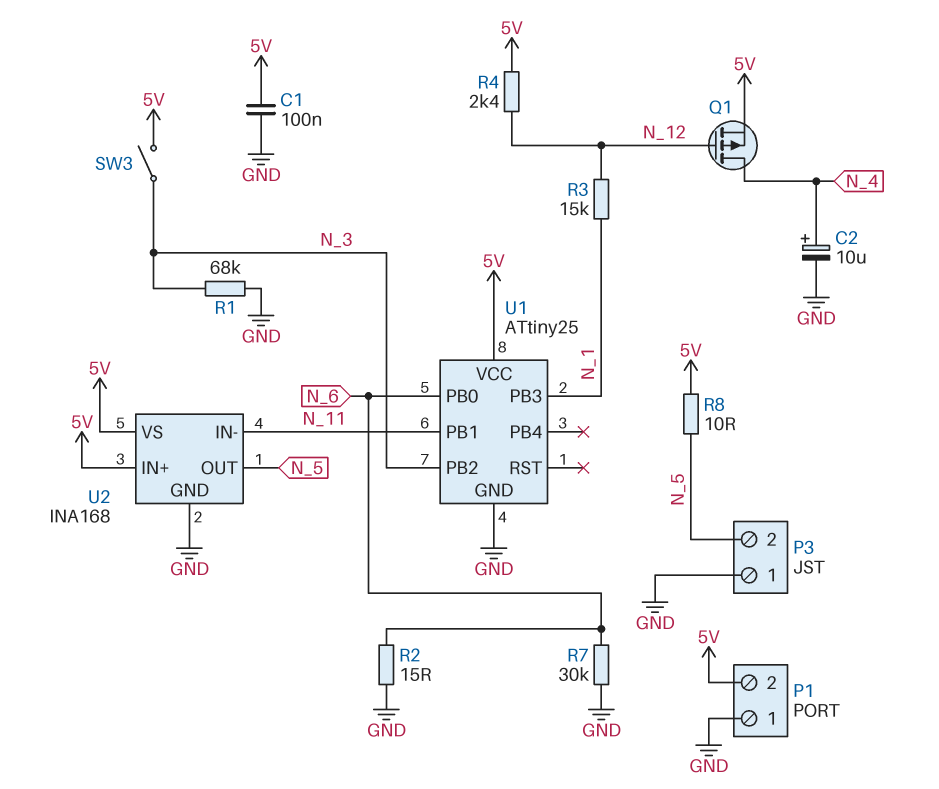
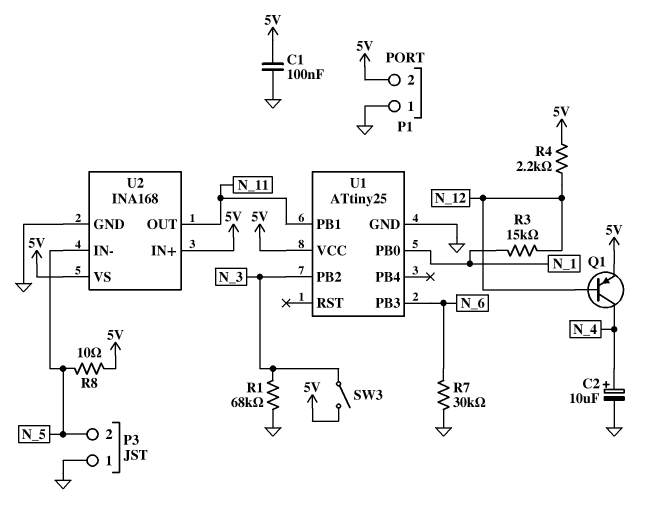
Q1: PMOS (G N_12, D N_4, S 5V) -> PNP (B N_12, C N_4, E 5V)
R2: 15 (GND, N_6) -> none
R4: 2.4k (5V, N_12) -> 2.2k (5V, N_12)
U1 pin PB0: N_6 -> N_1
U1 pin PB3: N_1 -> N_6
U2 pin IN-: N_11 -> N_5
U2 pin OUT: N_5 -> N_11

